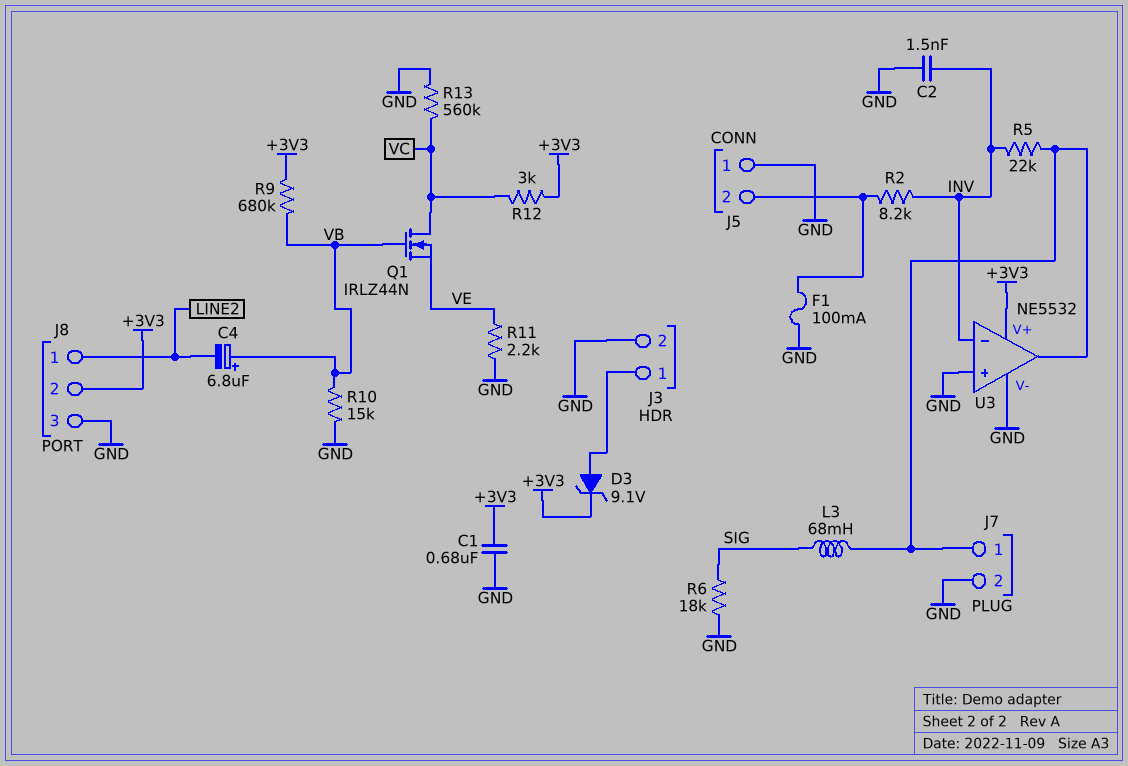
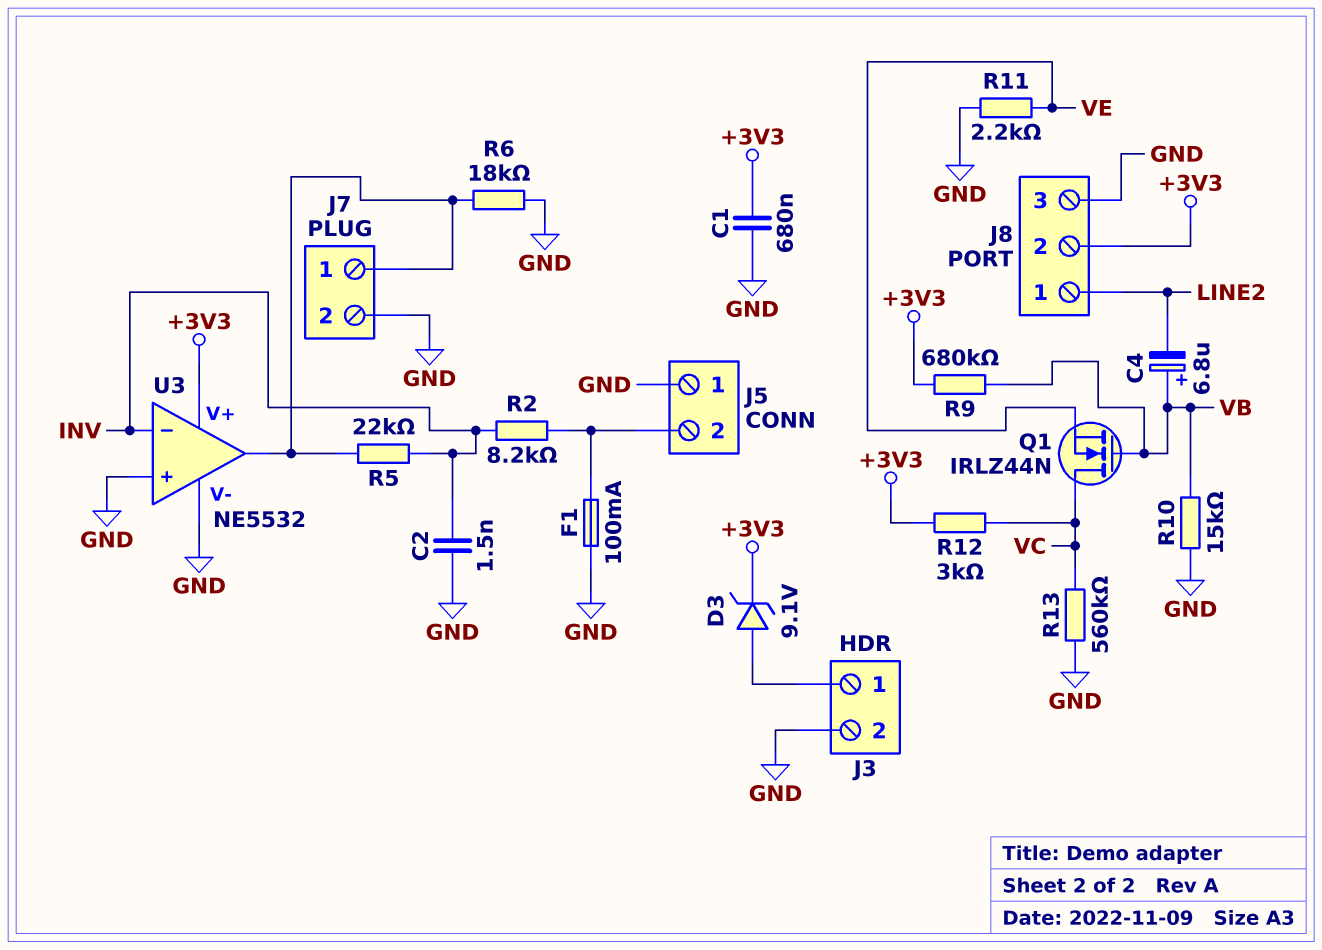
L3: 68mH (J7/1, SIG) -> none
R6: 18k (GND, SIG) -> 18k (GND, J7/1)

